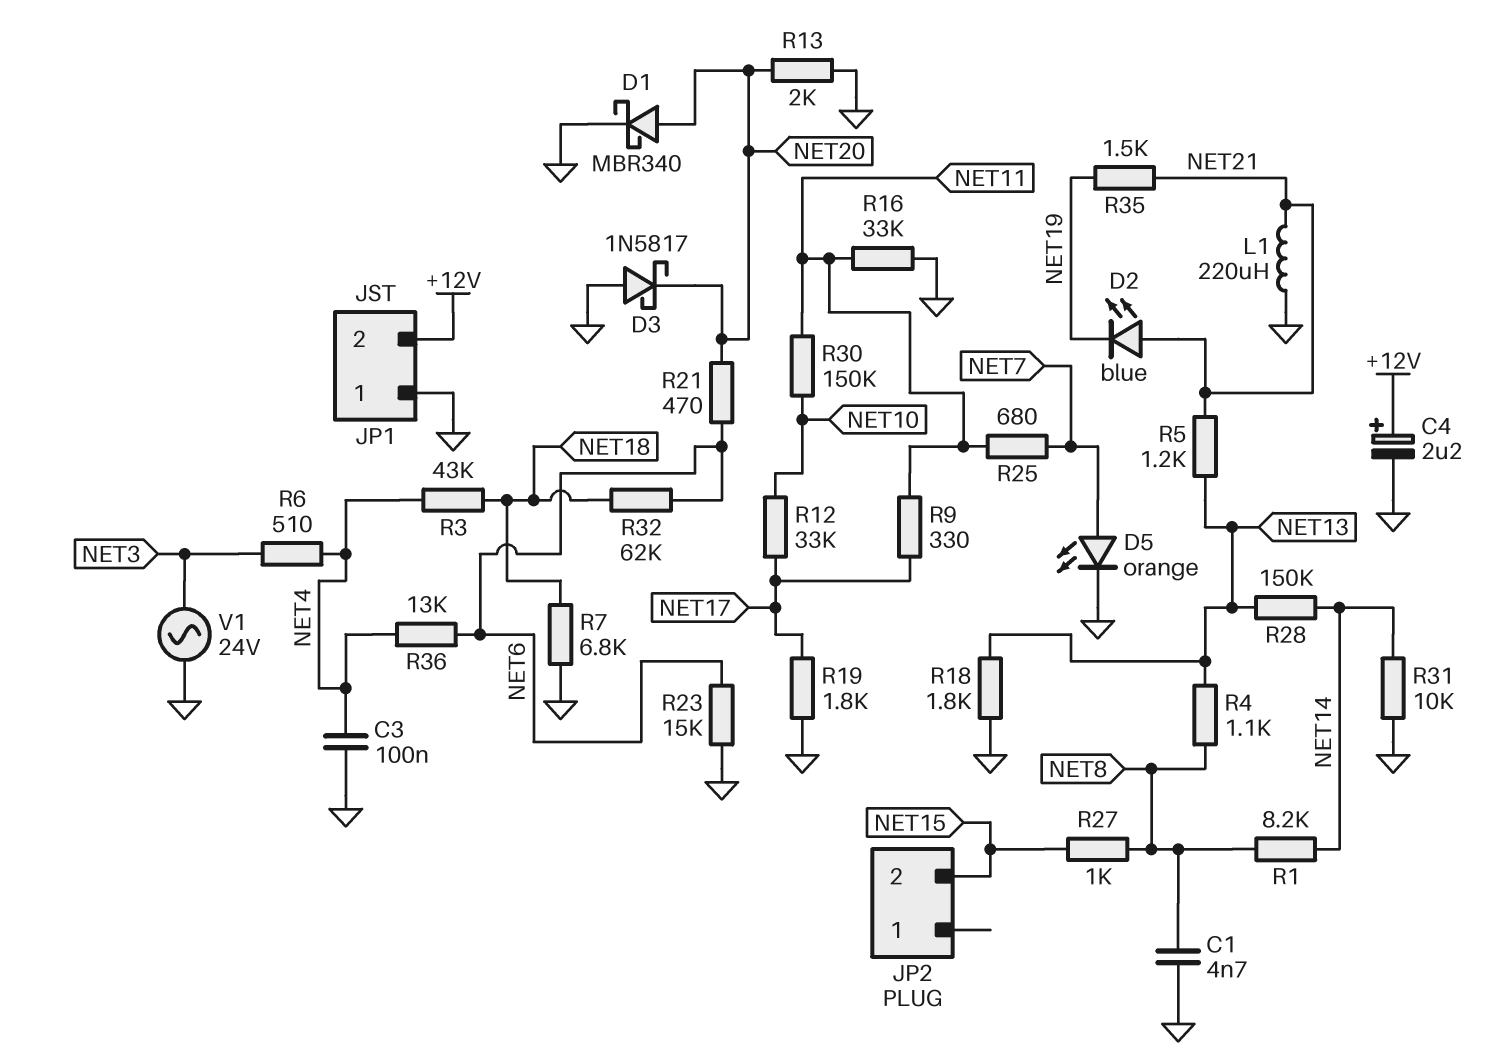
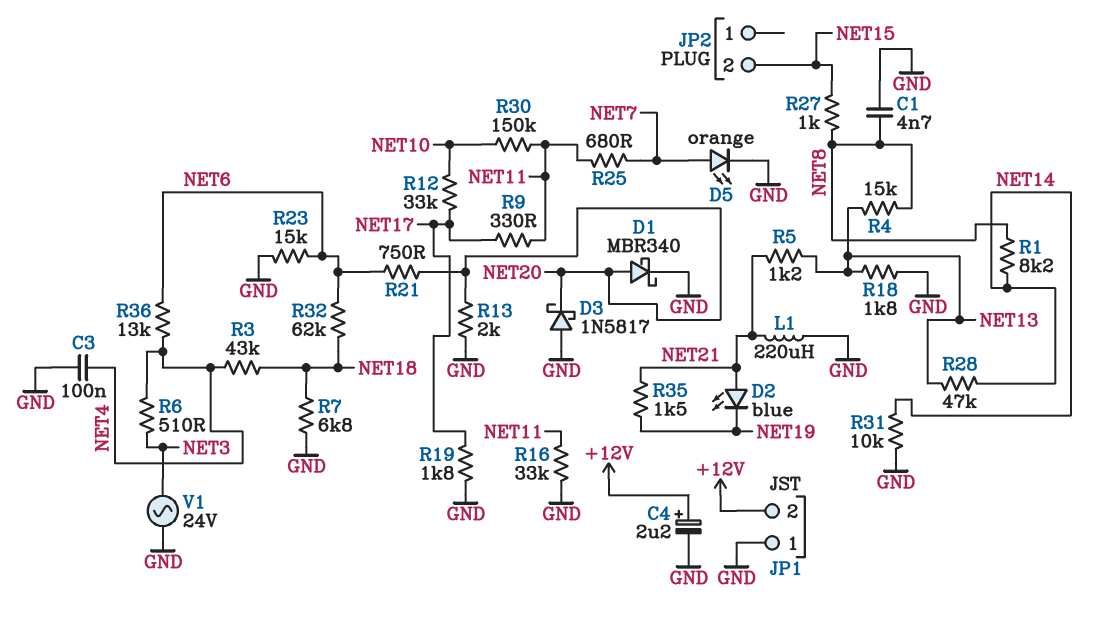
R4: 1.1k (NET8, NET13) -> 15k (NET8, NET13)
R21: 470 (NET6, NET20) -> 750 (NET6, NET20)
R28: 150k (NET13, NET14) -> 47k (NET13, NET14)

